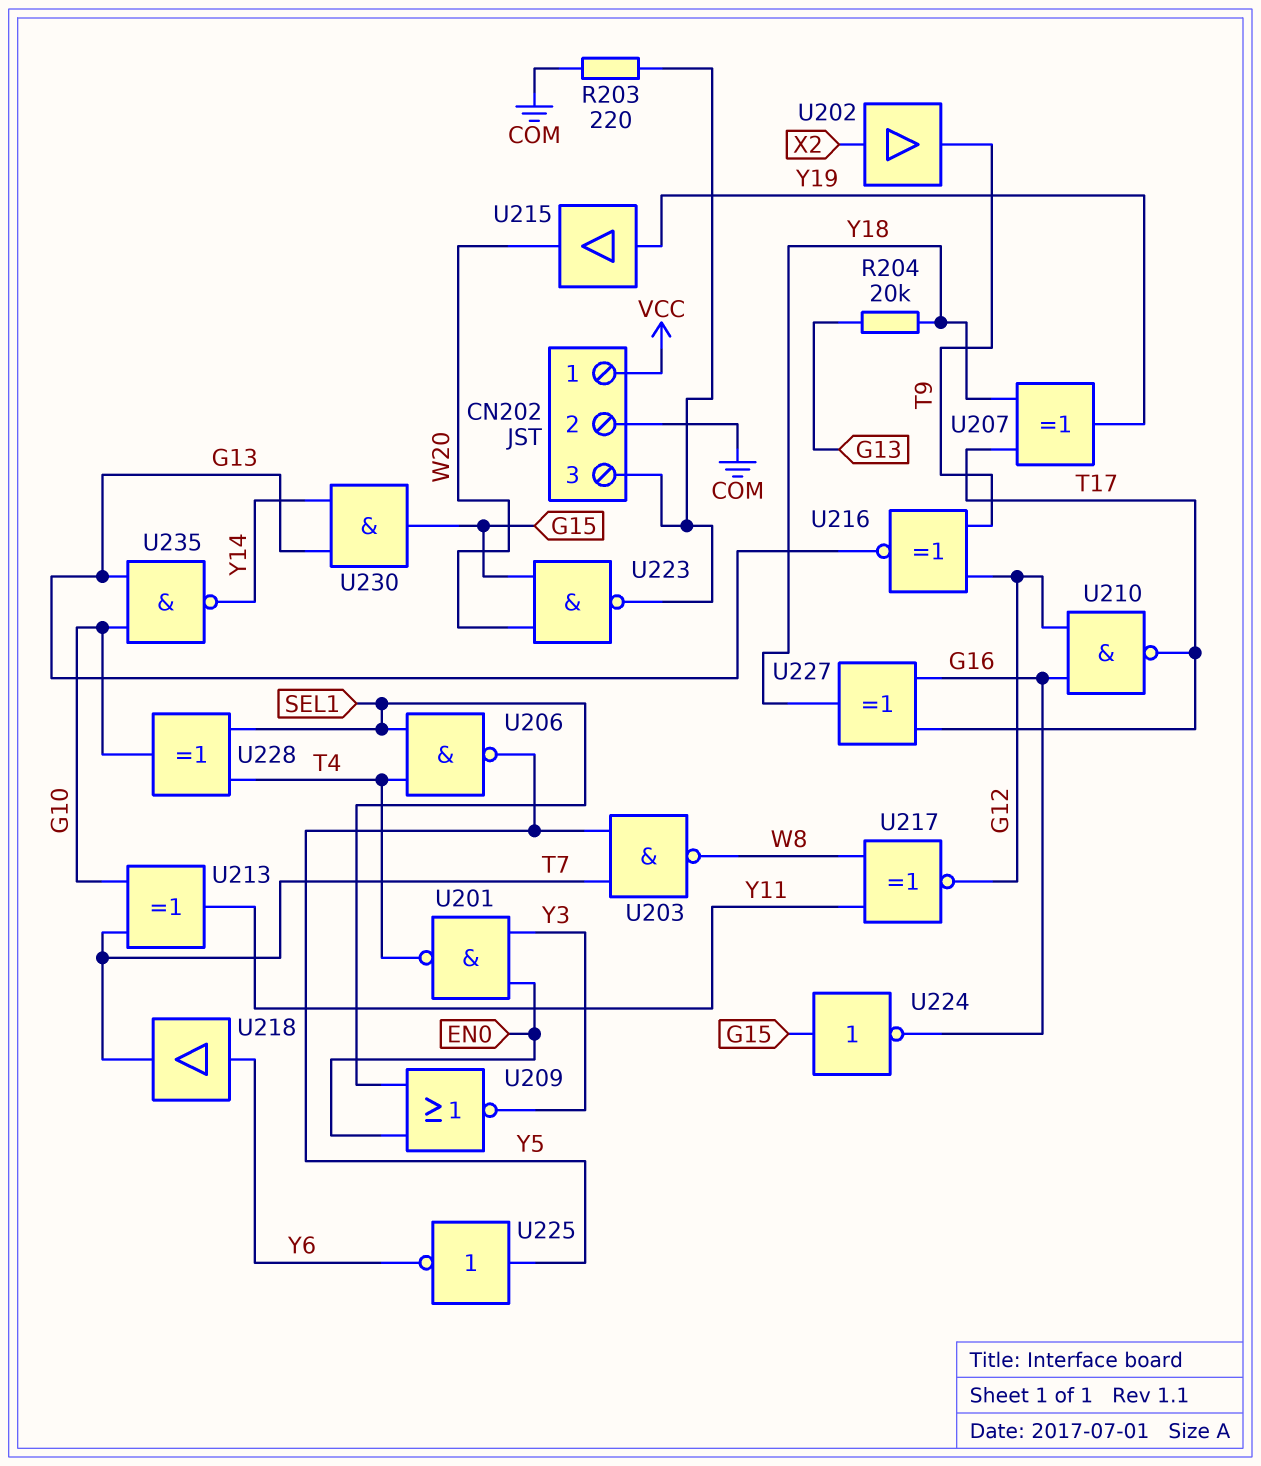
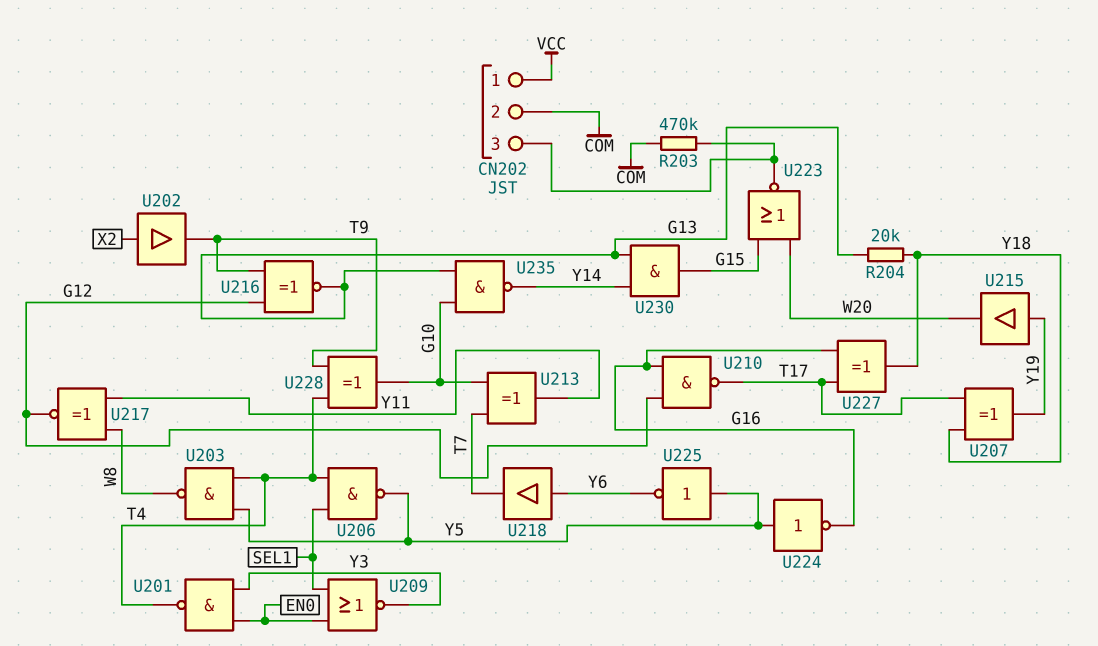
R203: 220 (CN202/3, COM) -> 470k (CN202/3, COM)
U203: NAND (in T7, in Y5, out W8) -> NAND (in T4, in Y5, out W8)
U223: NAND (in G15, in W20, out CN202/3) -> NOR (in G15, in W20, out CN202/3)
U224: NOT (in G15, out G16) -> NOT (in Y5, out G16)
U228: XOR (in SEL1, in T4, out G10) -> XOR (in T4, in T9, out G10)

